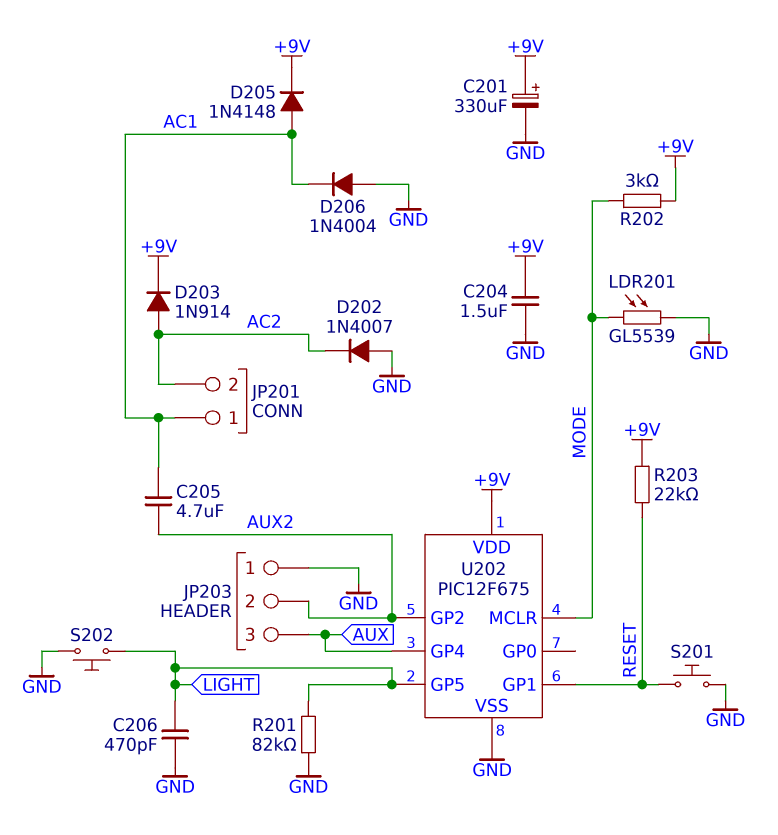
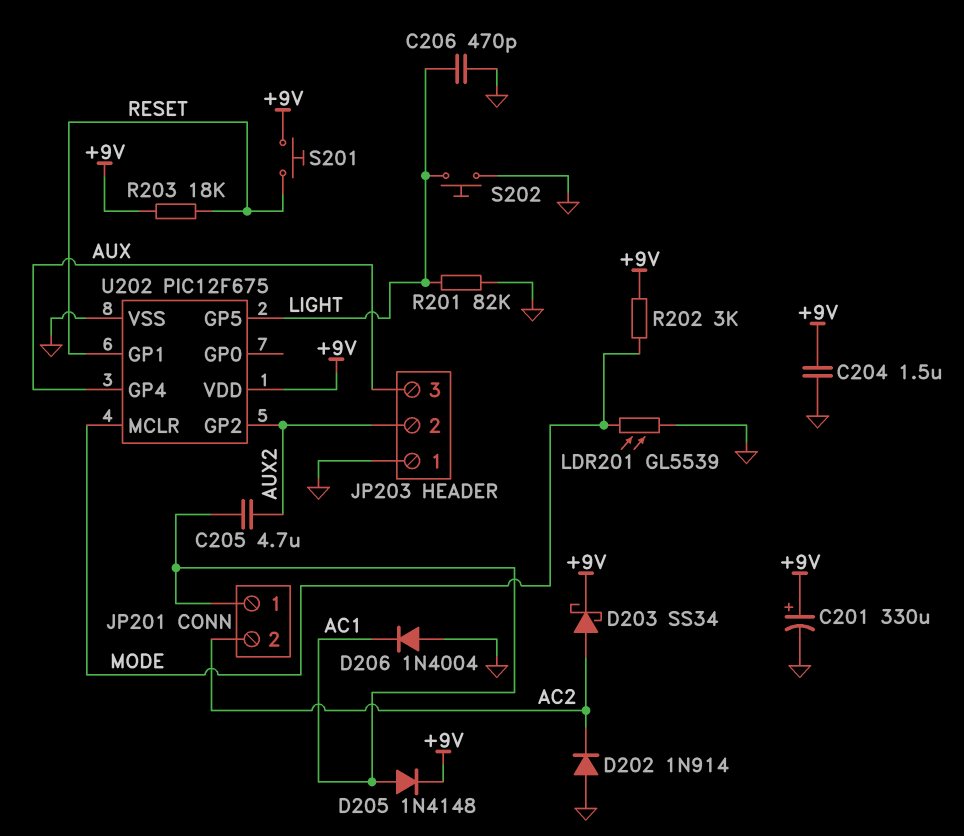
D202: diode 1N4007 (A GND, K AC2) -> diode 1N914 (A GND, K AC2)
D203: diode 1N914 (A AC2, K +9V) -> schottky SS34 (A AC2, K +9V)
R203: 22k (+9V, RESET) -> 18k (+9V, RESET)
S201: button (GND, RESET) -> button (+9V, RESET)

